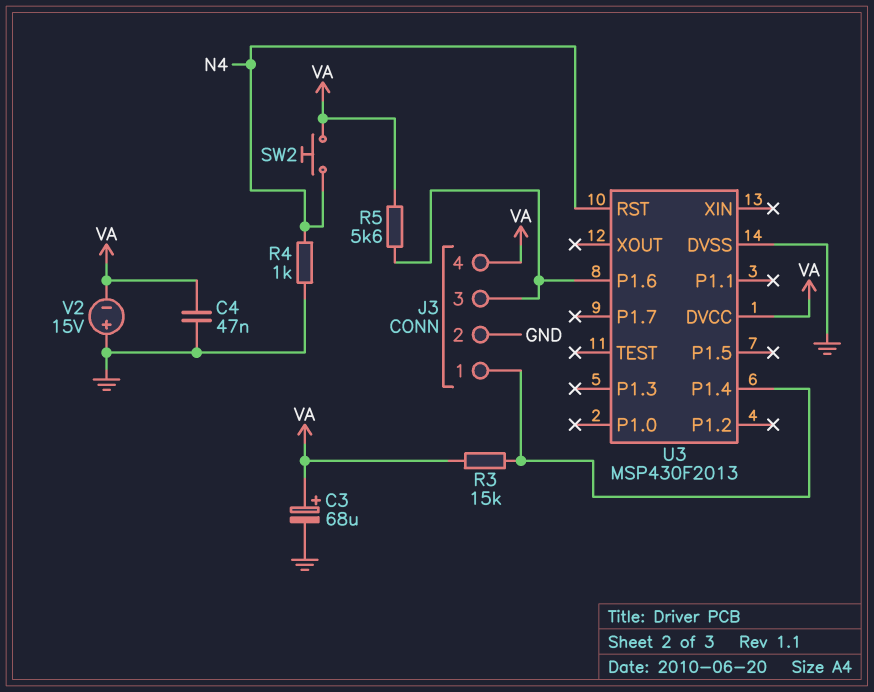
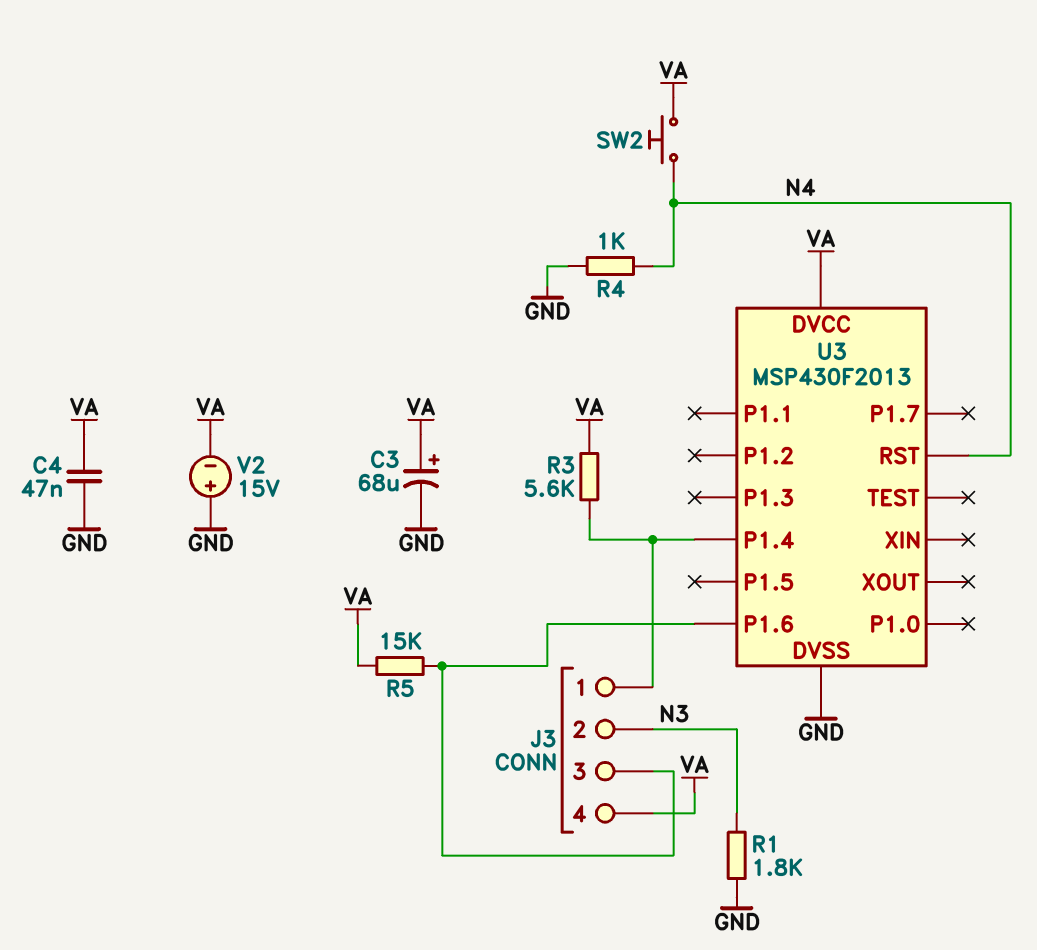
J3 pin 2: GND -> N3
R1: none -> 1.8k (GND, N3)
R3: 15k (J3/1, VA) -> 5.6k (J3/1, VA)
R5: 5.6k (J3/3, VA) -> 15k (J3/3, VA)

